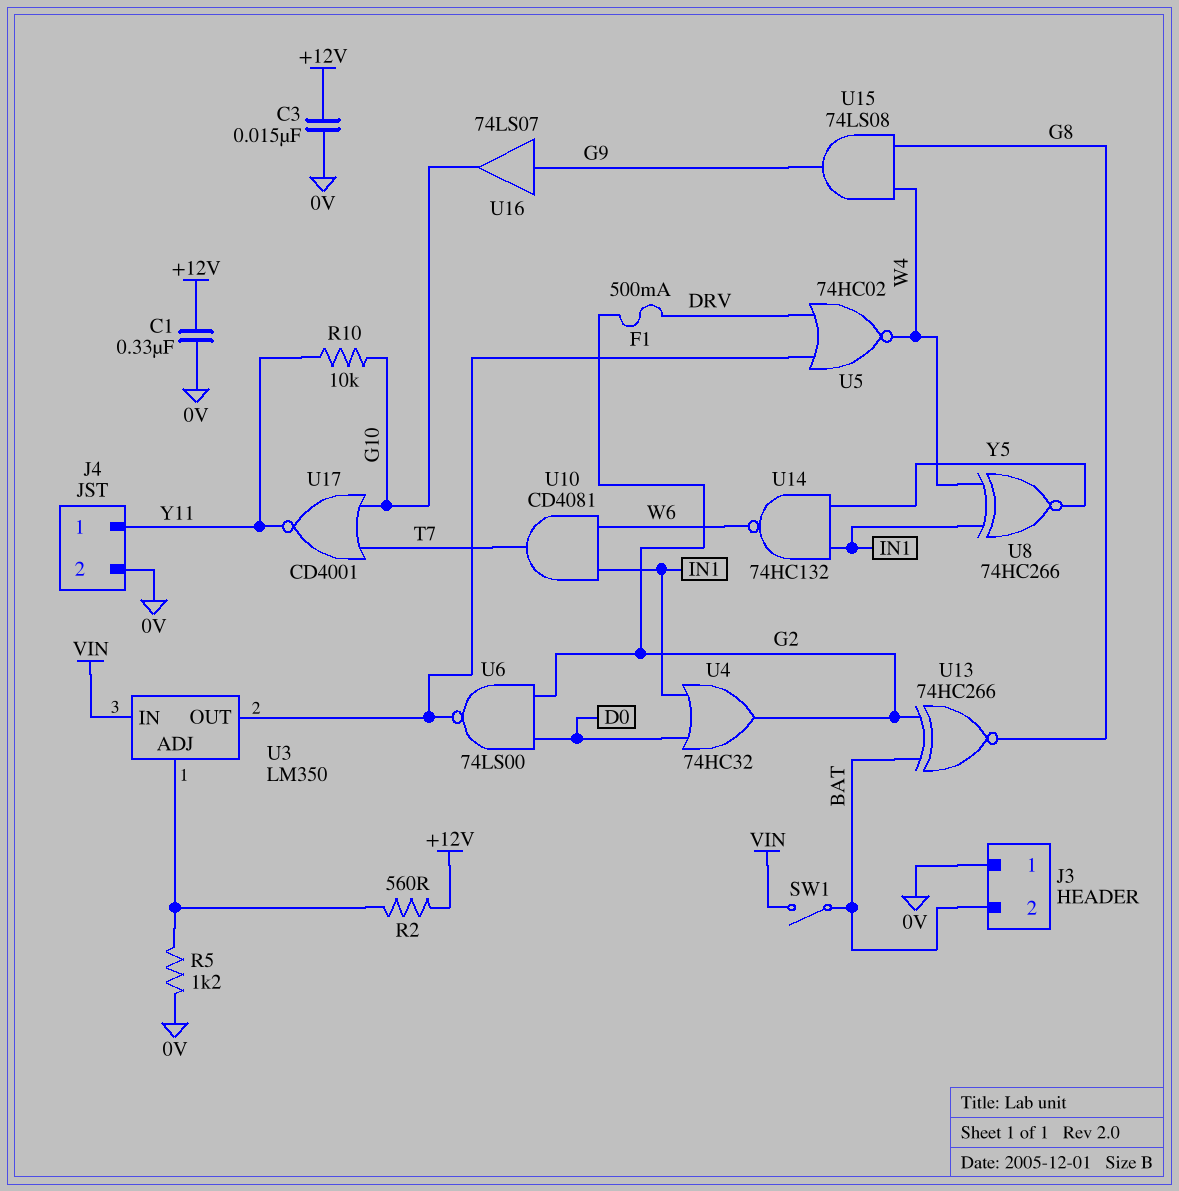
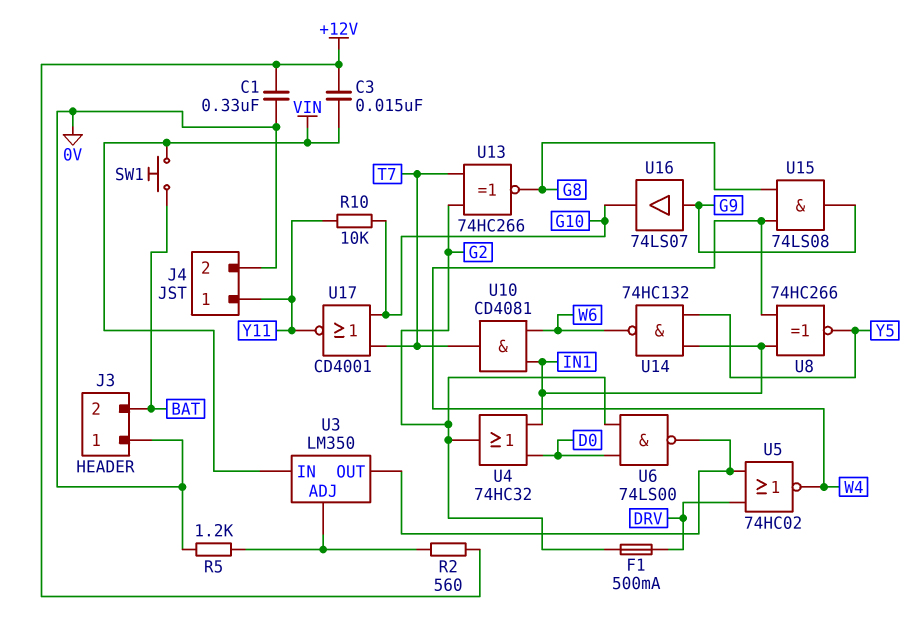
C3: 15nF (+12V, 0V) -> 15nF (+12V, VIN)
SW1: switch (BAT, VIN) -> button (BAT, VIN)
U13: XNOR 74HC266 (in BAT, in G2, out G8) -> XNOR 74HC266 (in G2, in T7, out G8)

